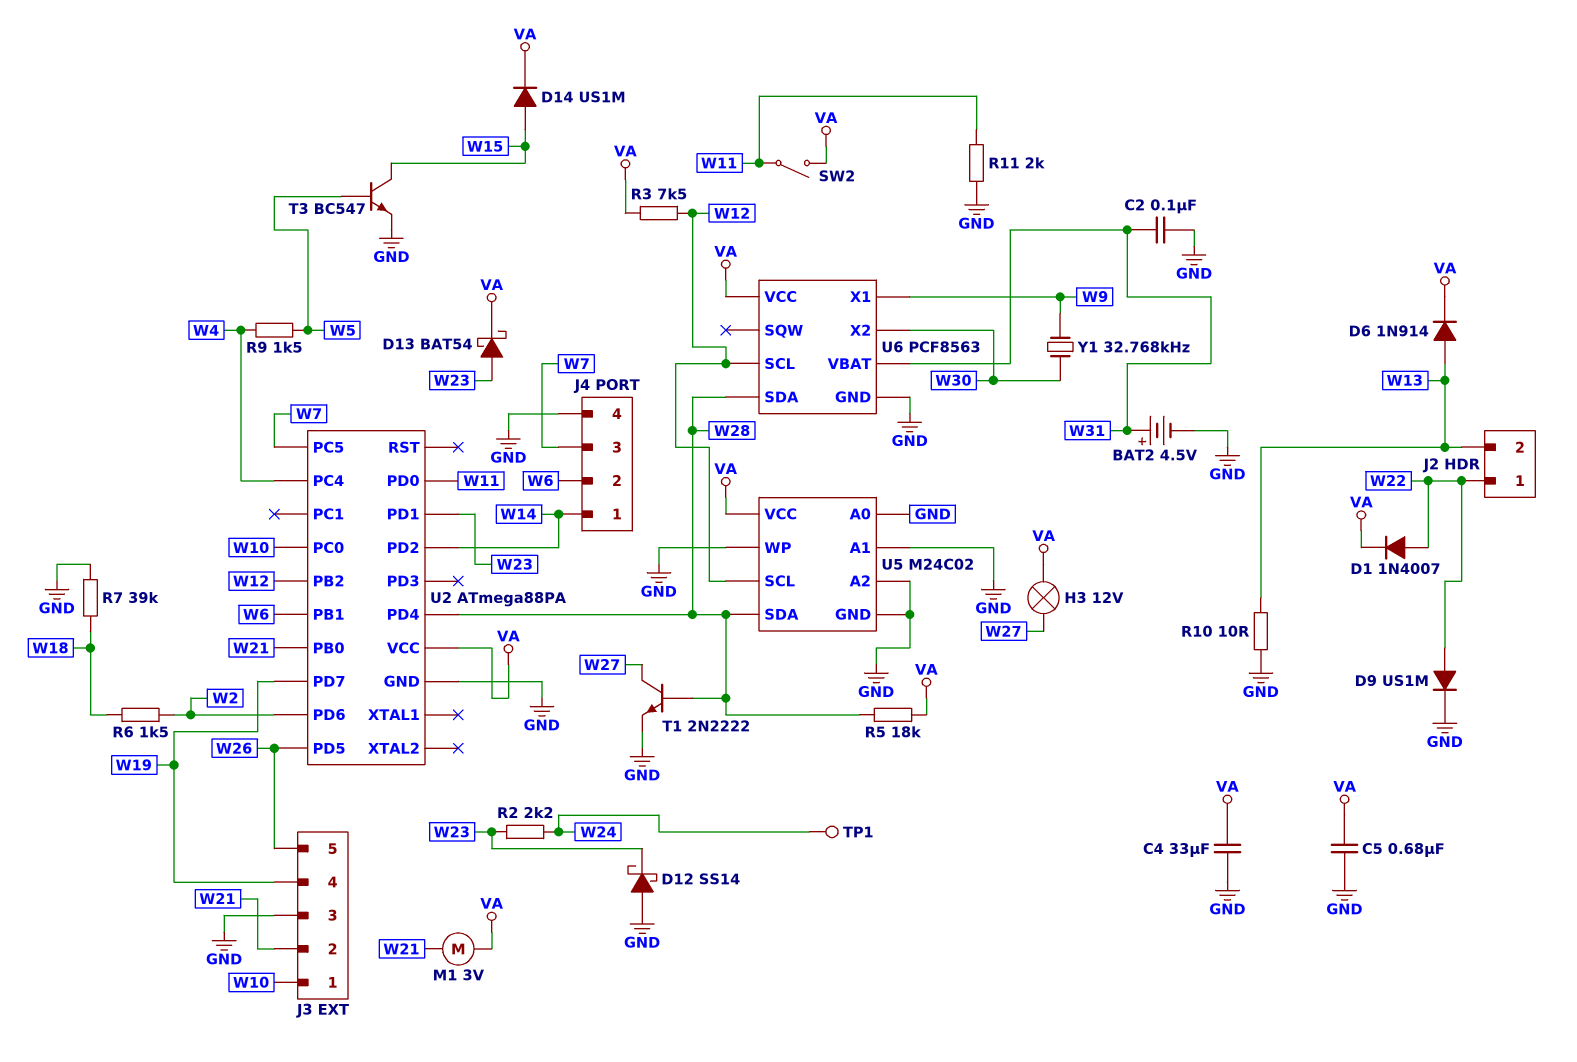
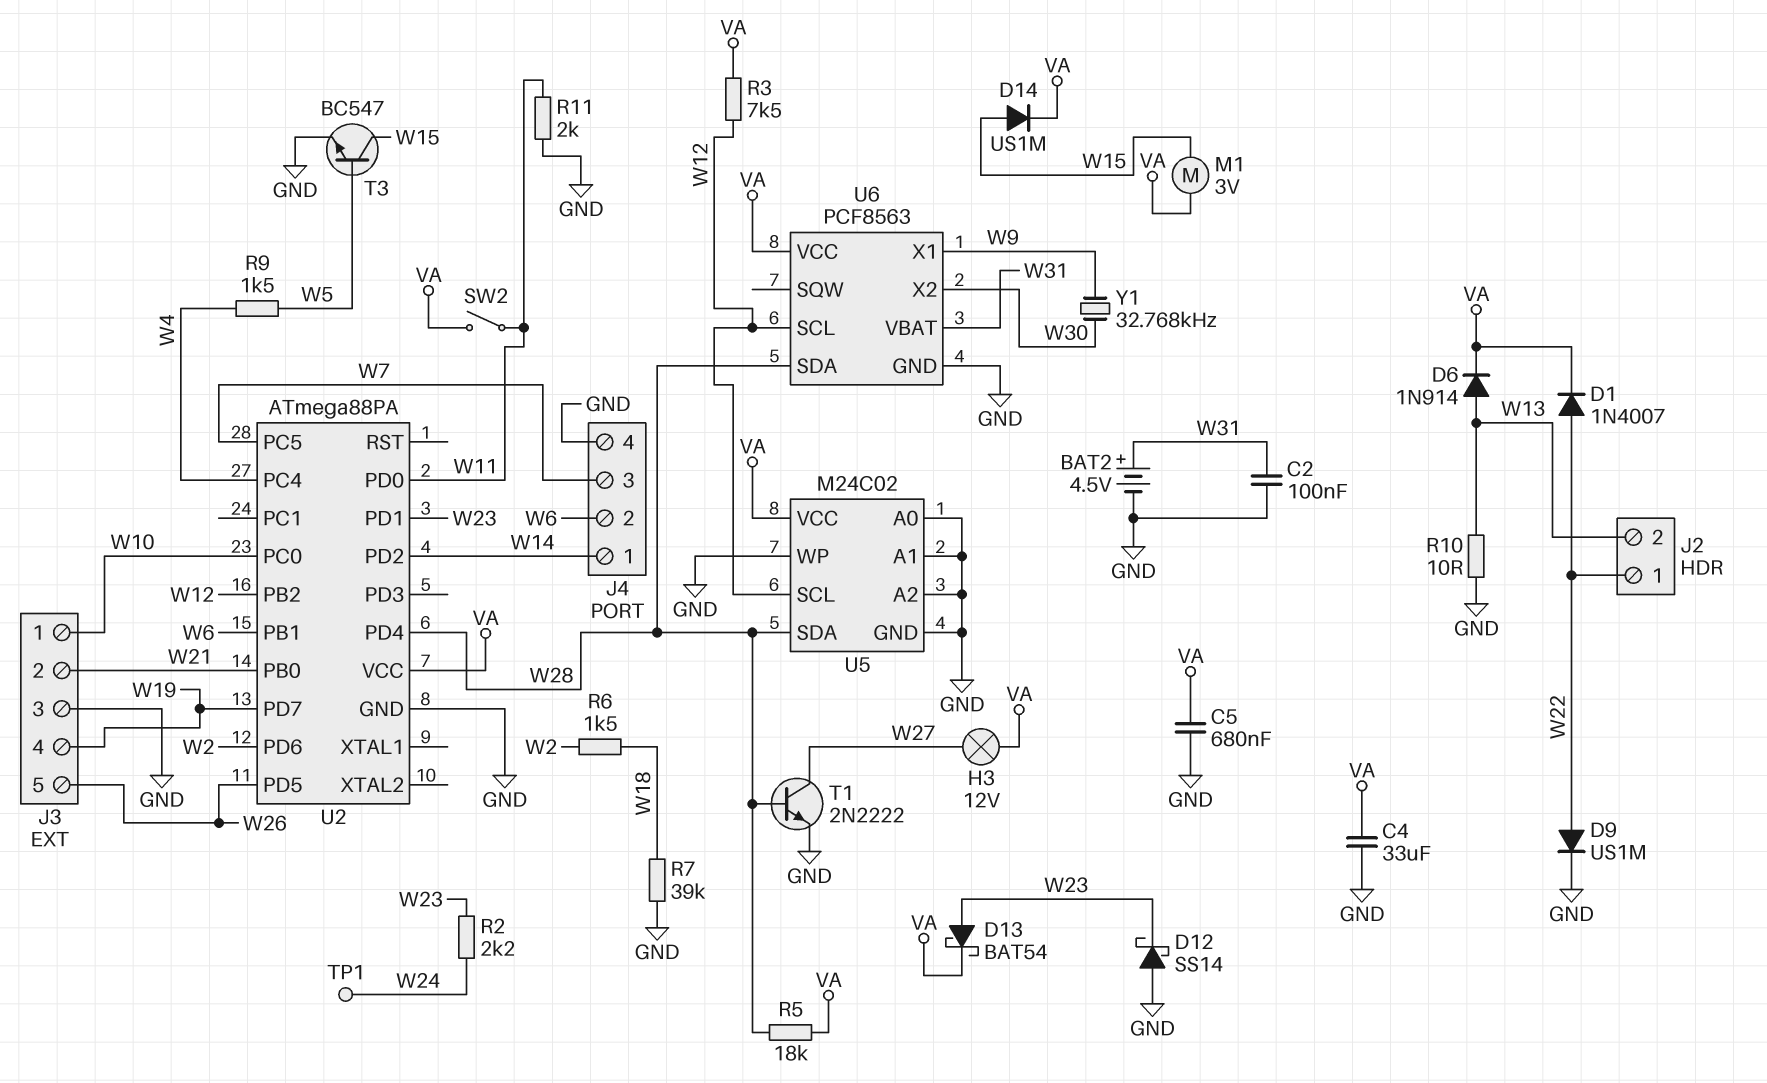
M1: motor 3V (VA, W21) -> motor 3V (VA, W15)

